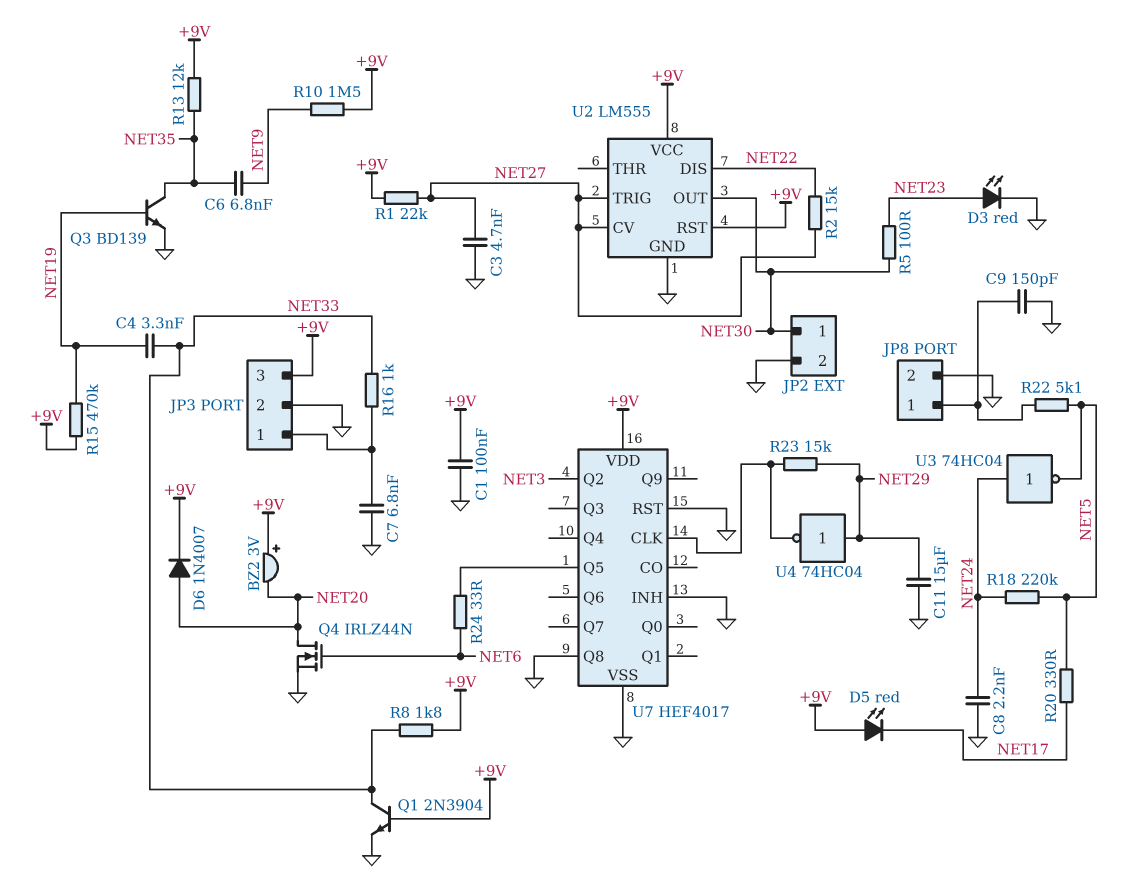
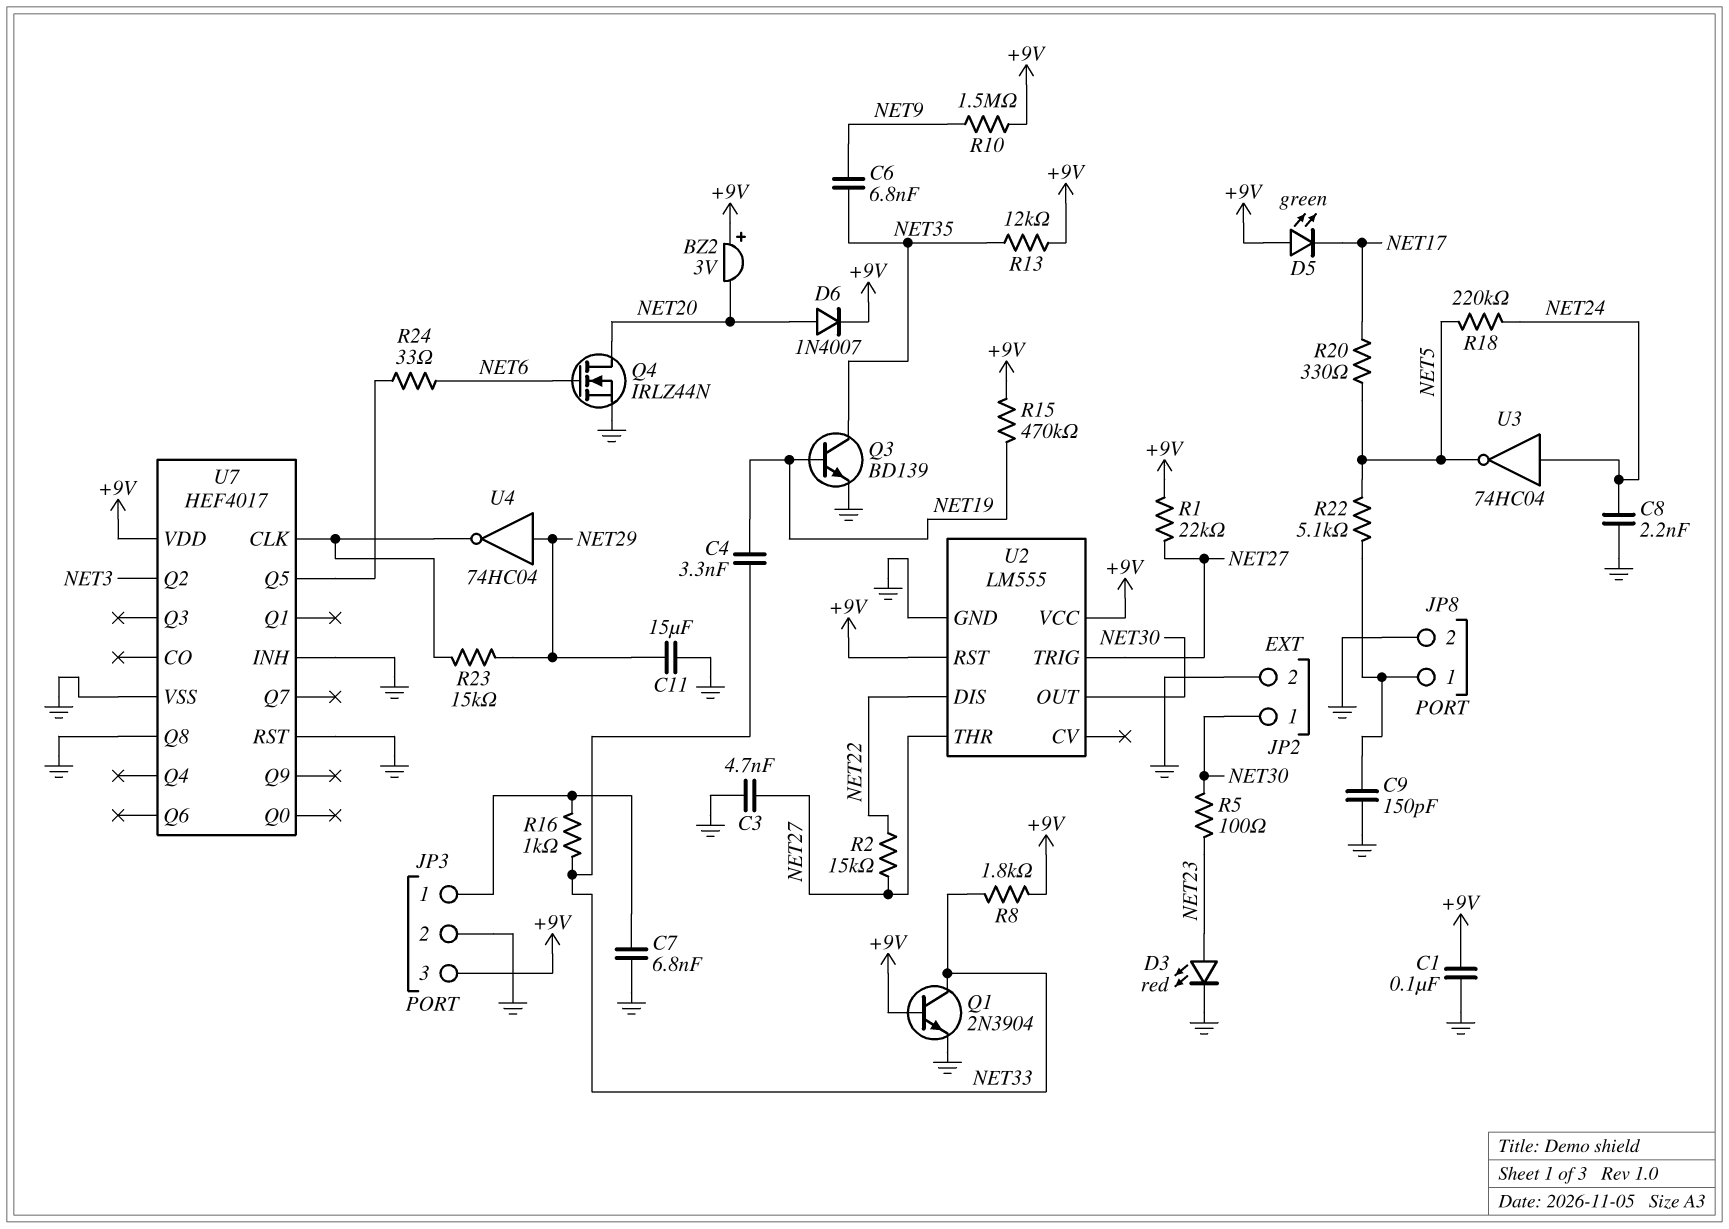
D5: LED red (A +9V, K NET17) -> LED green (A +9V, K NET17)
U2 pin CV: NET27 -> none
U2 pin THR: none -> NET27

